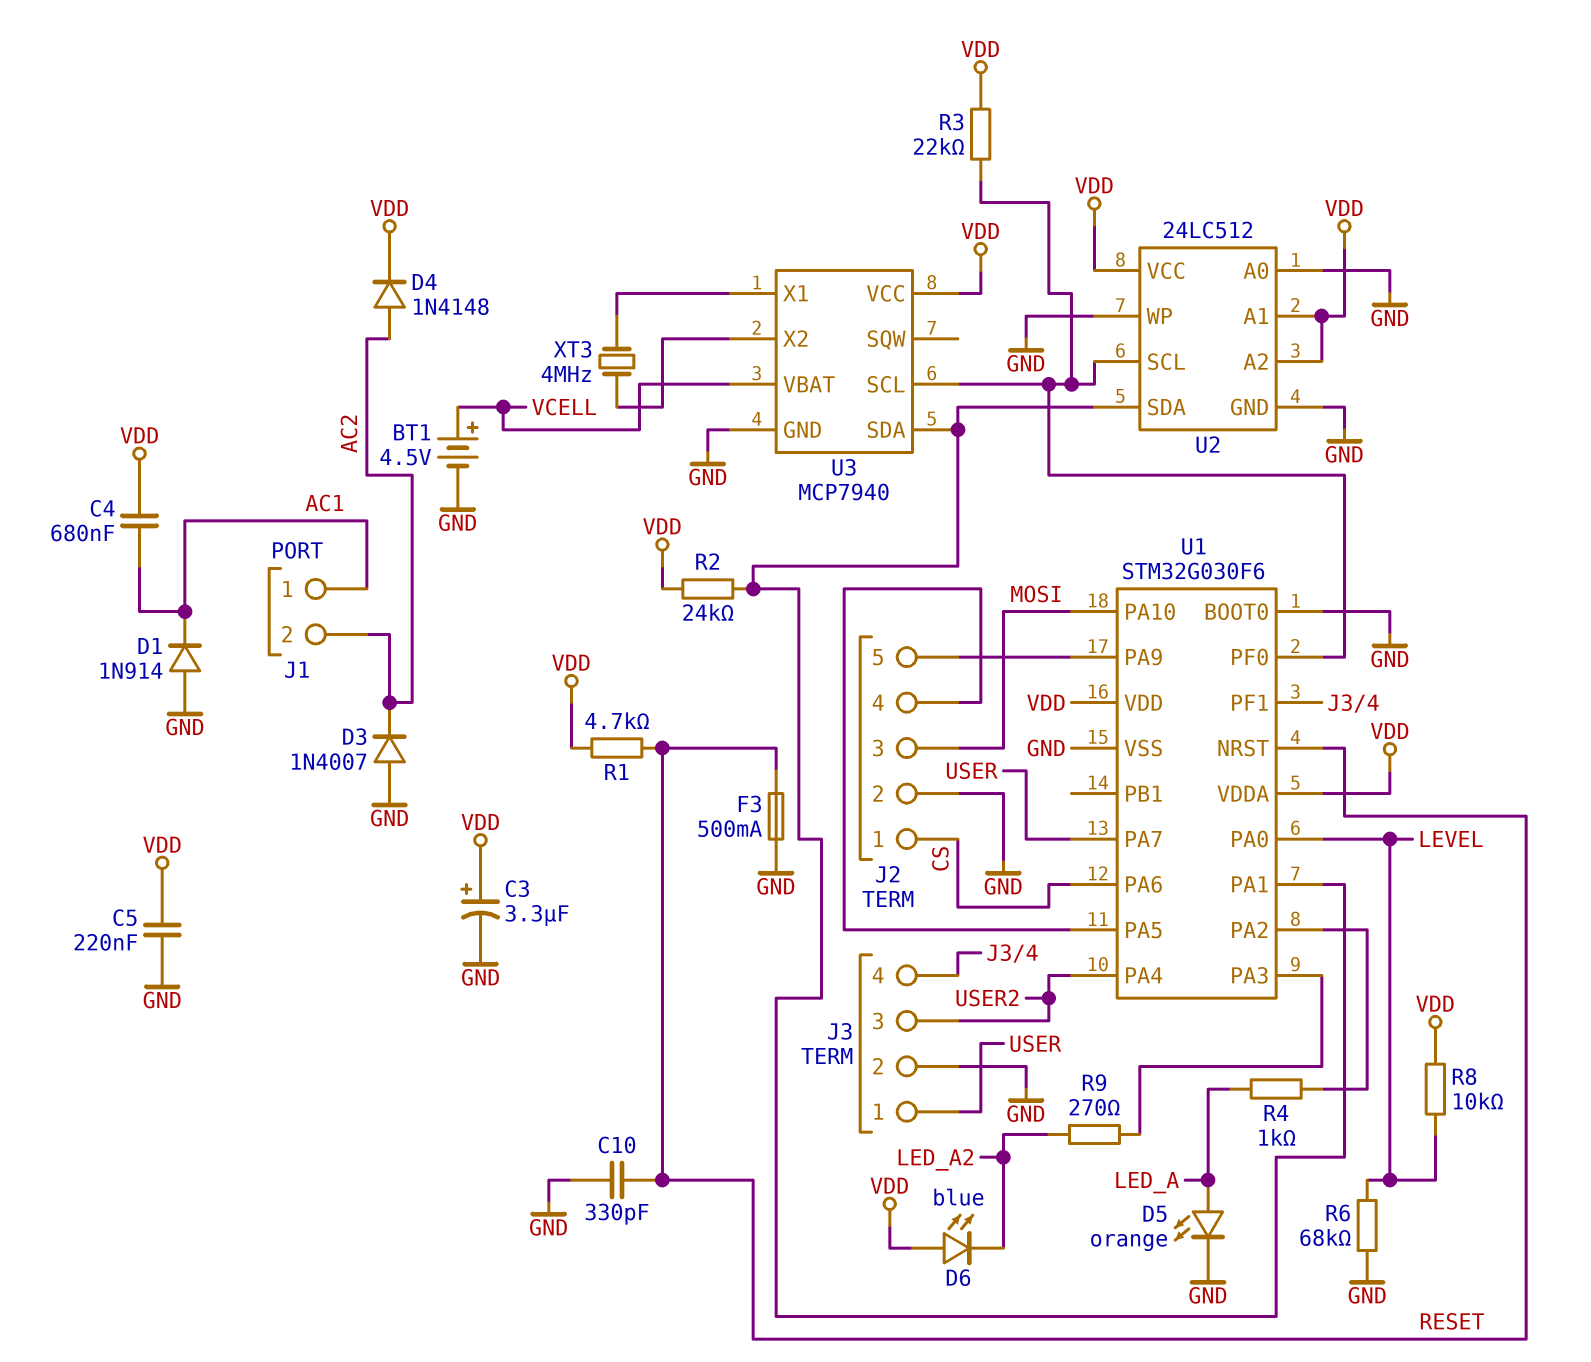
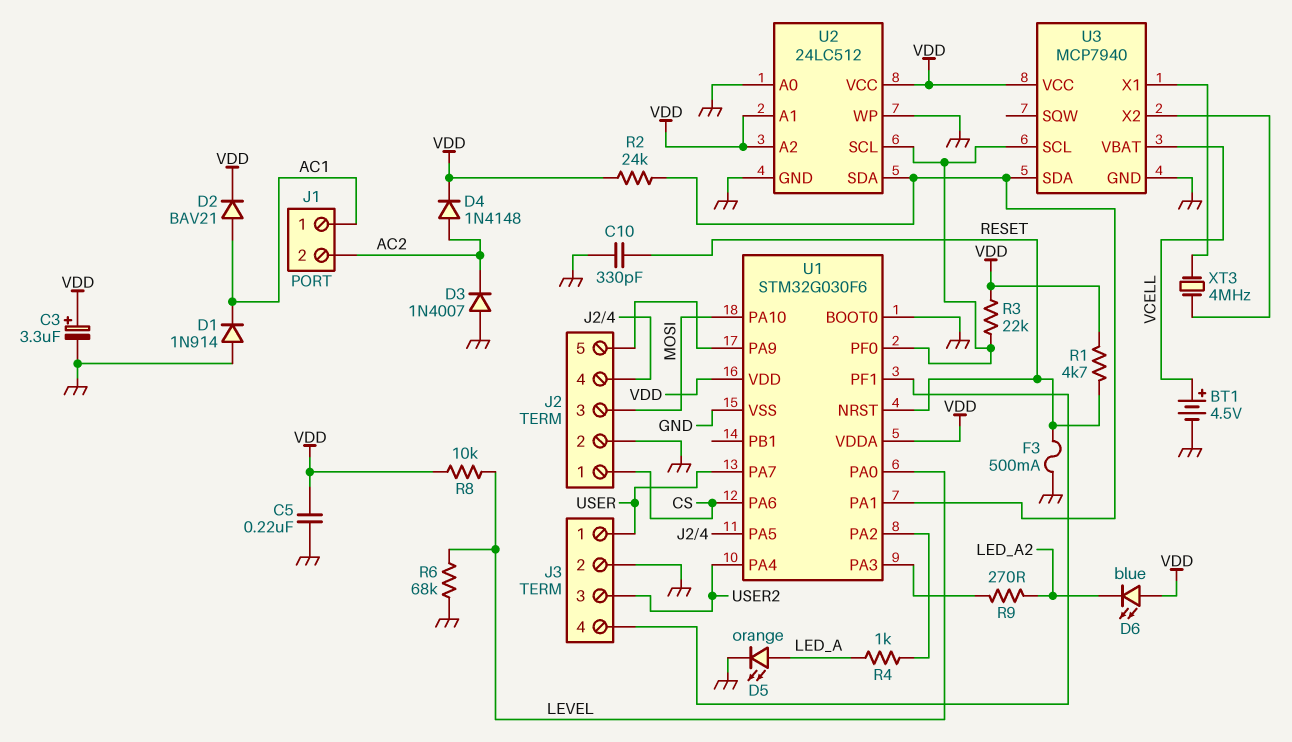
C4: 680nF (AC1, VDD) -> none
D2: none -> diode BAV21 (A AC1, K VDD)

